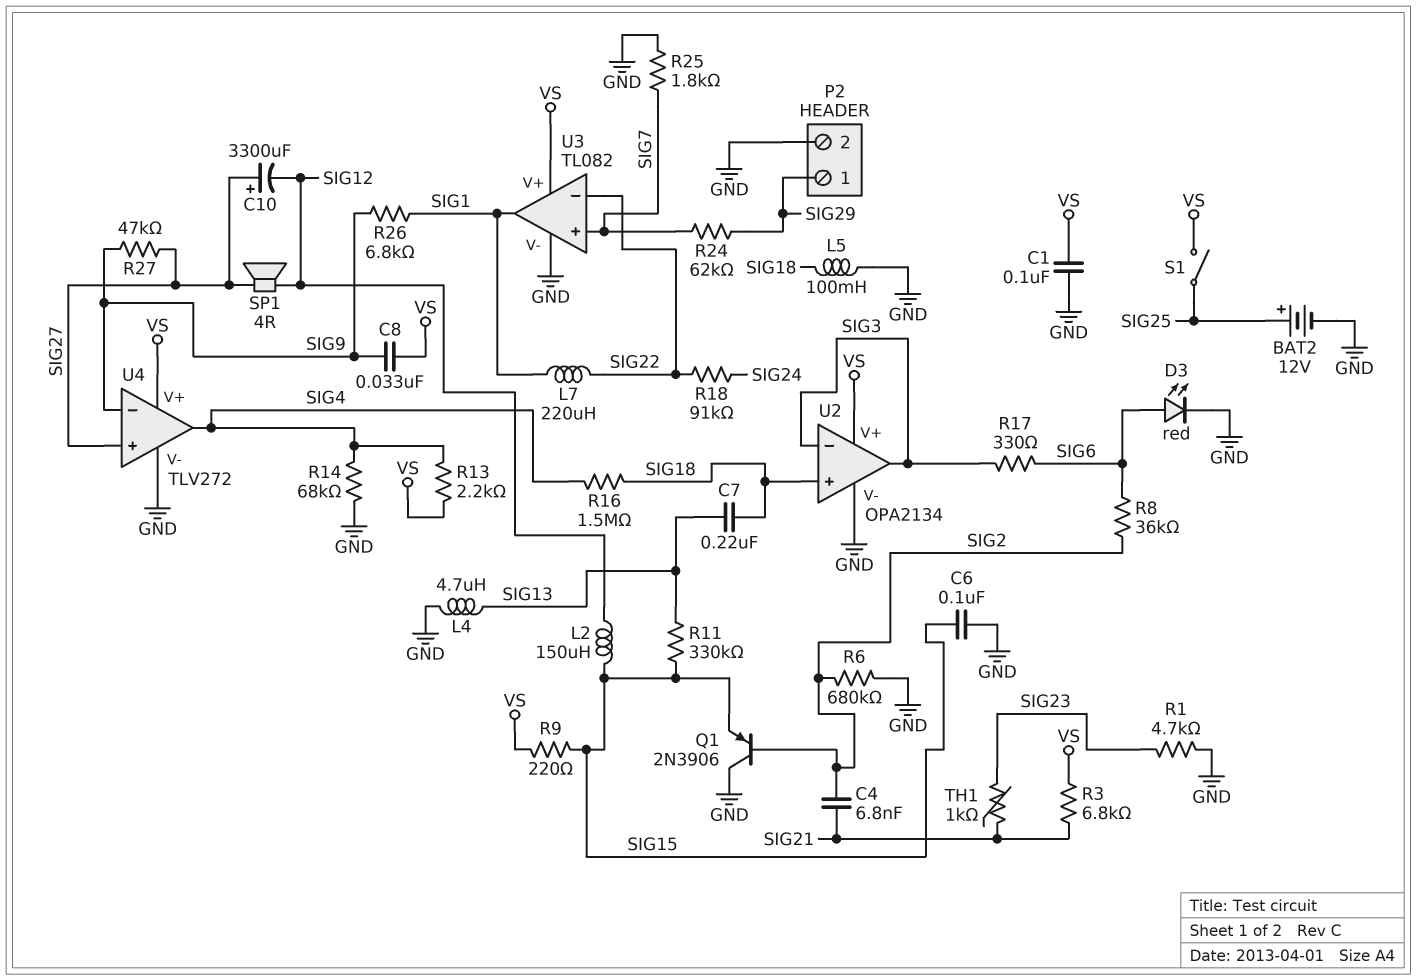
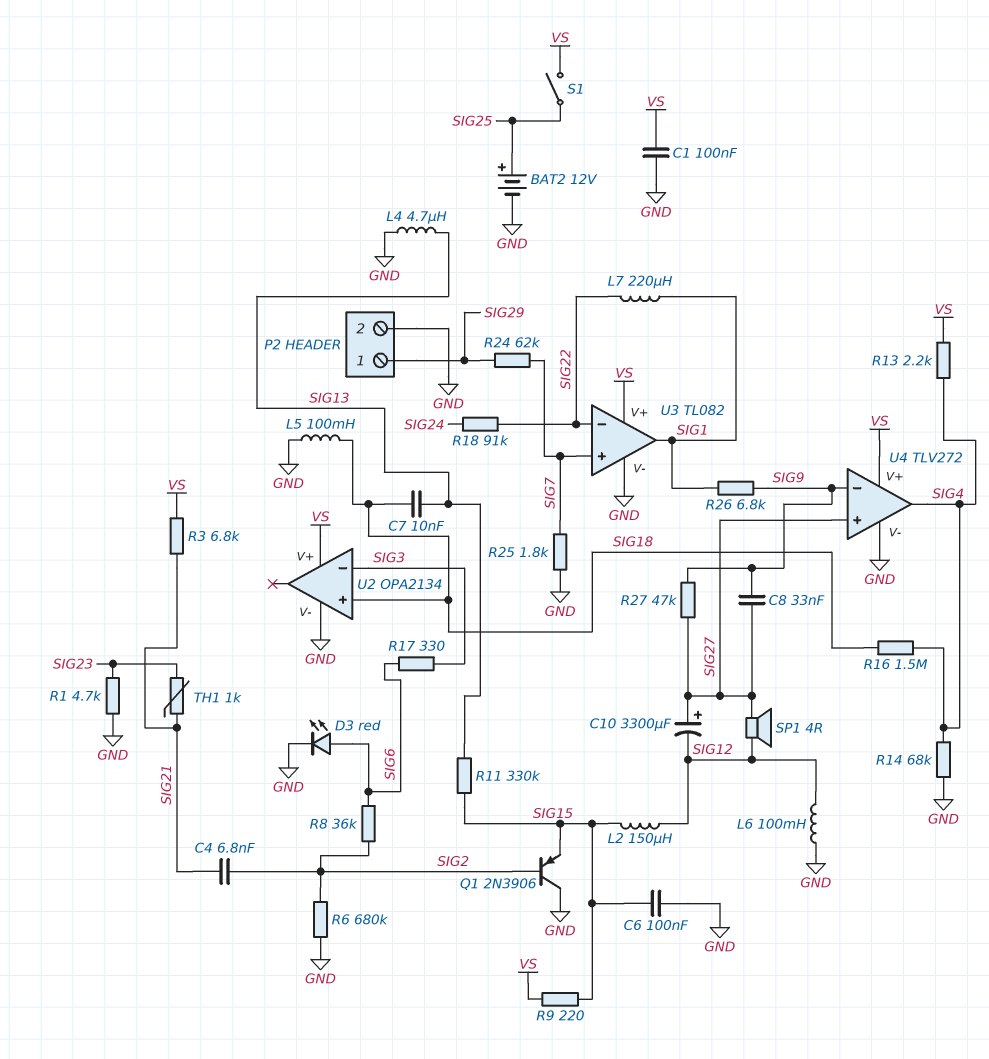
C7: 220nF (SIG13, SIG18) -> 10nF (SIG13, SIG18)
C8: 33nF (SIG9, VS) -> 33nF (SIG9, SIG27)
L6: none -> 100mH (GND, SIG12)
U2 pin out: SIG3 -> none

